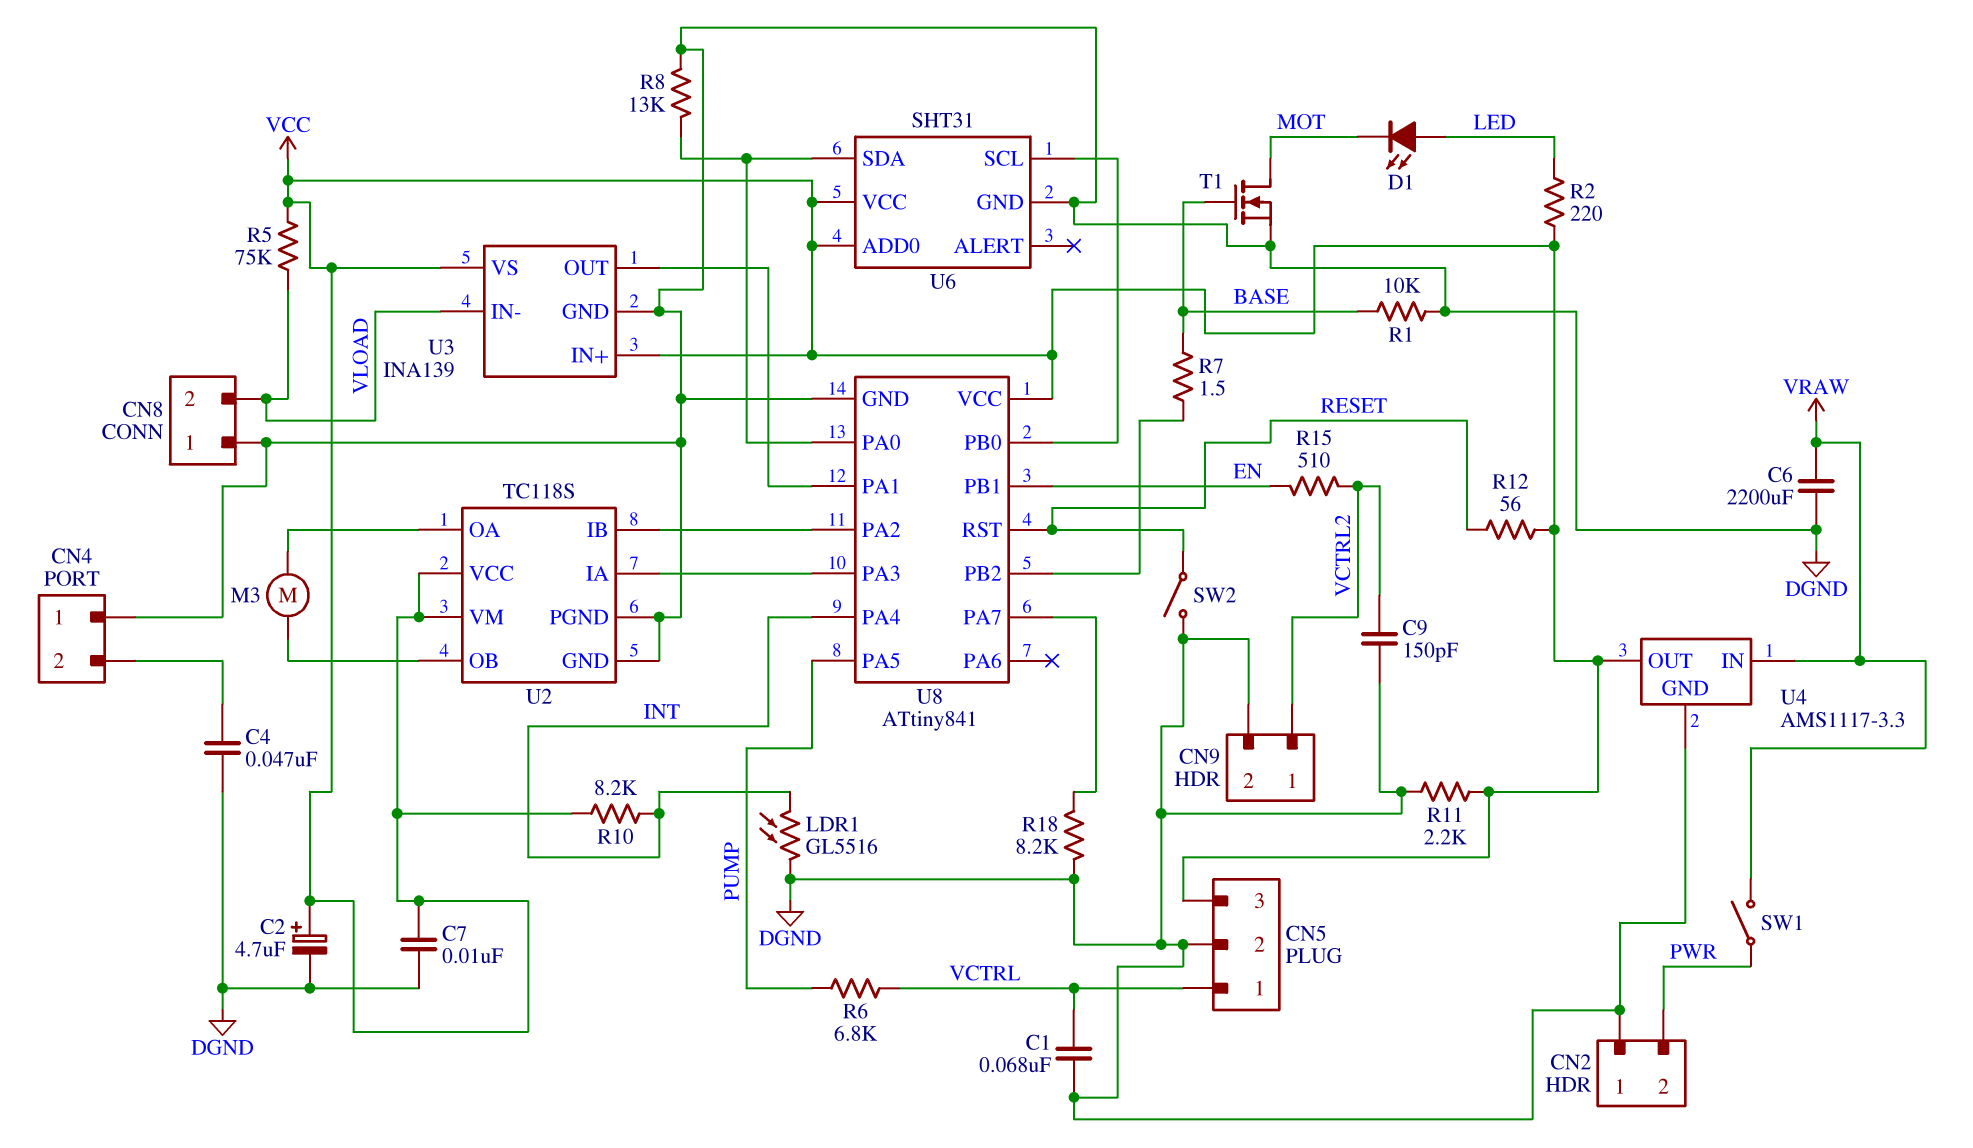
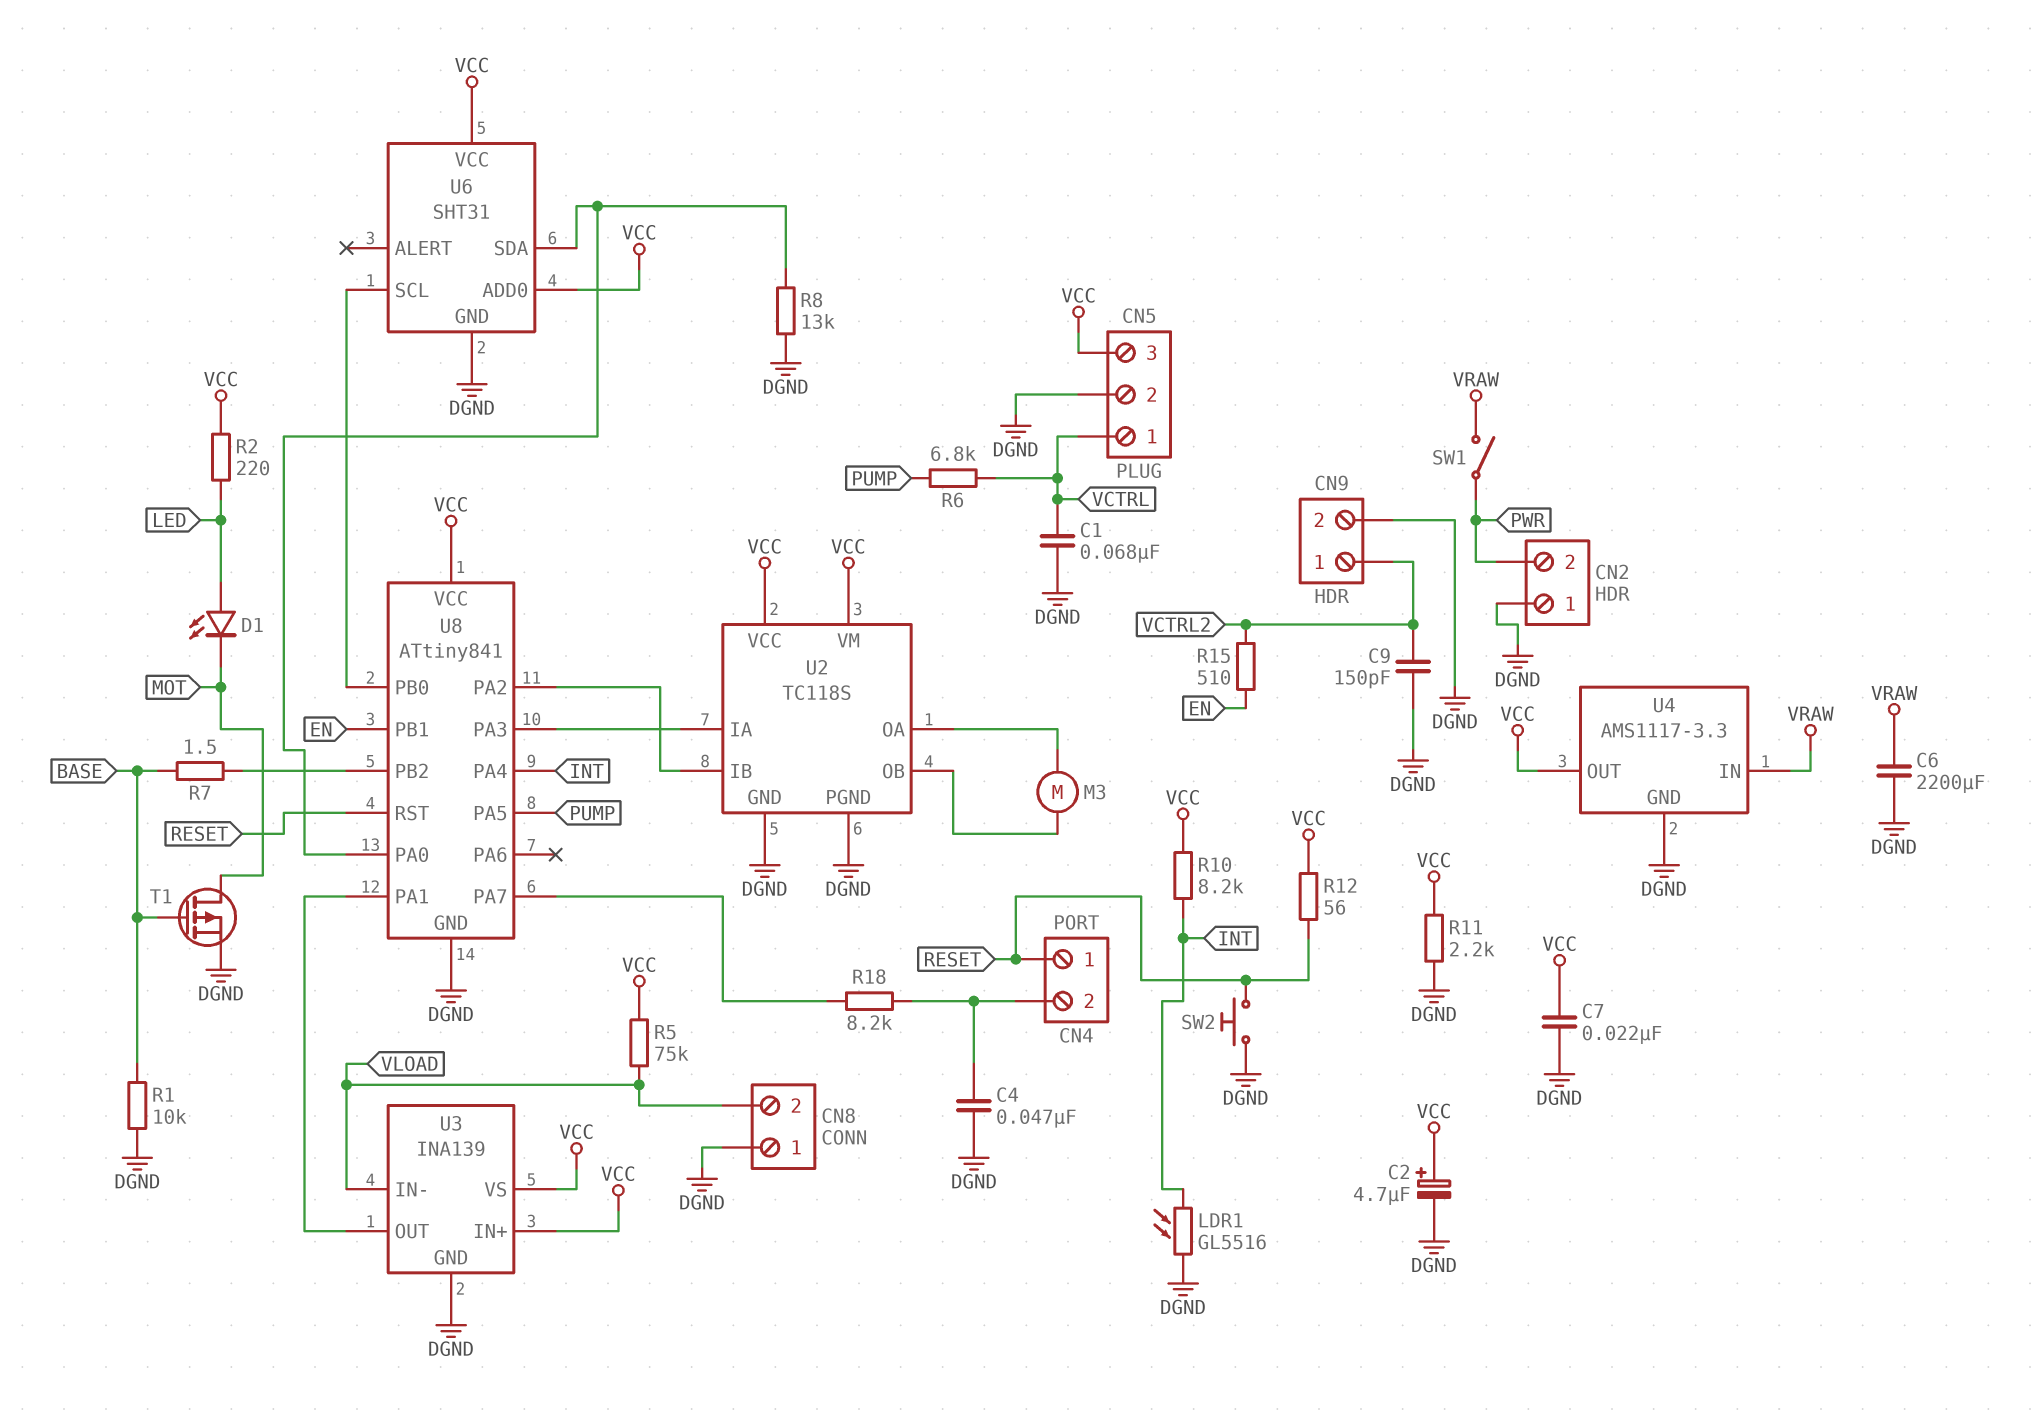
C7: 10nF (DGND, VCC) -> 22nF (DGND, VCC)
CN4 pin 1: DGND -> RESET
R18: 8.2k (DGND, U8/PA7) -> 8.2k (CN4/2, U8/PA7)
SW2: switch (DGND, RESET) -> button (DGND, RESET)
T1: NMOS (G BASE, D MOT, S DGND) -> PMOS (G BASE, D MOT, S DGND)

